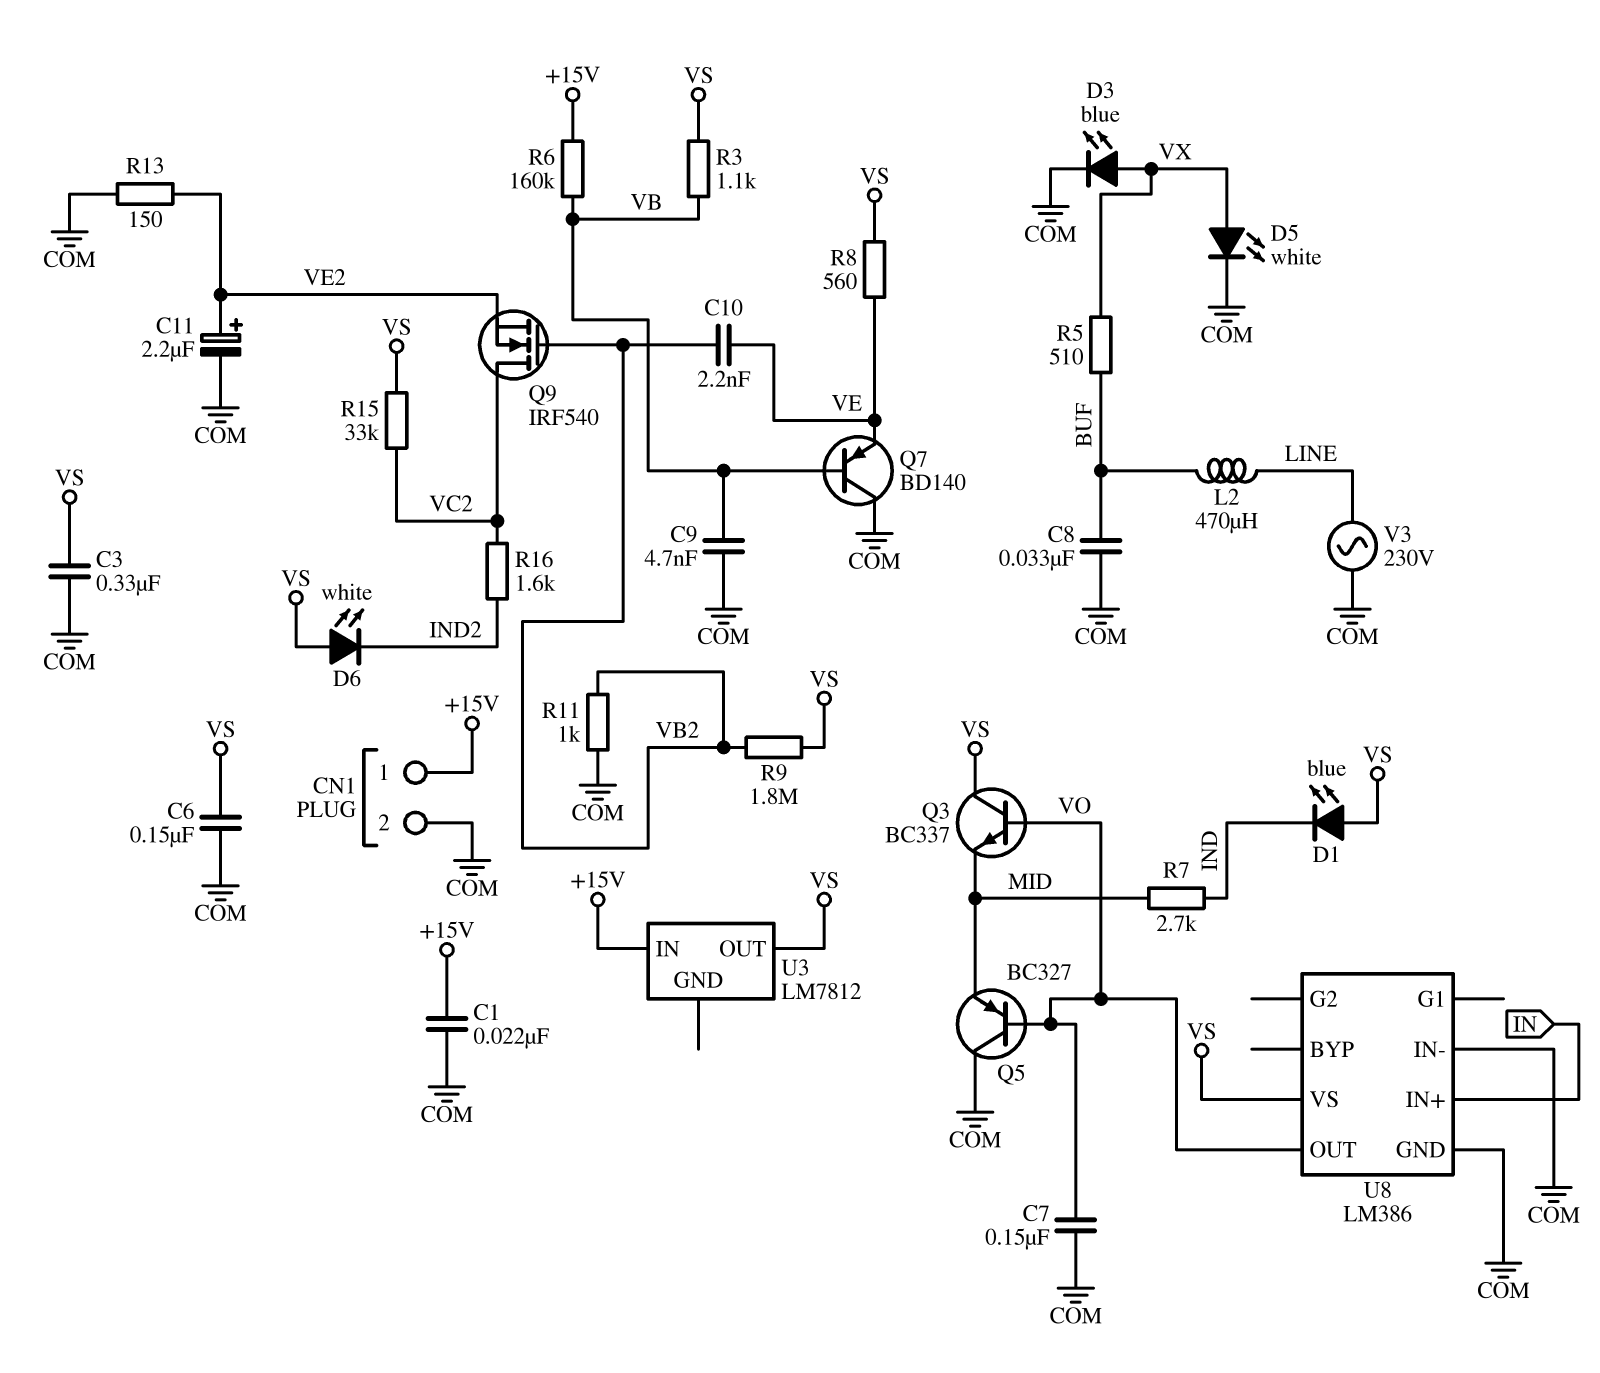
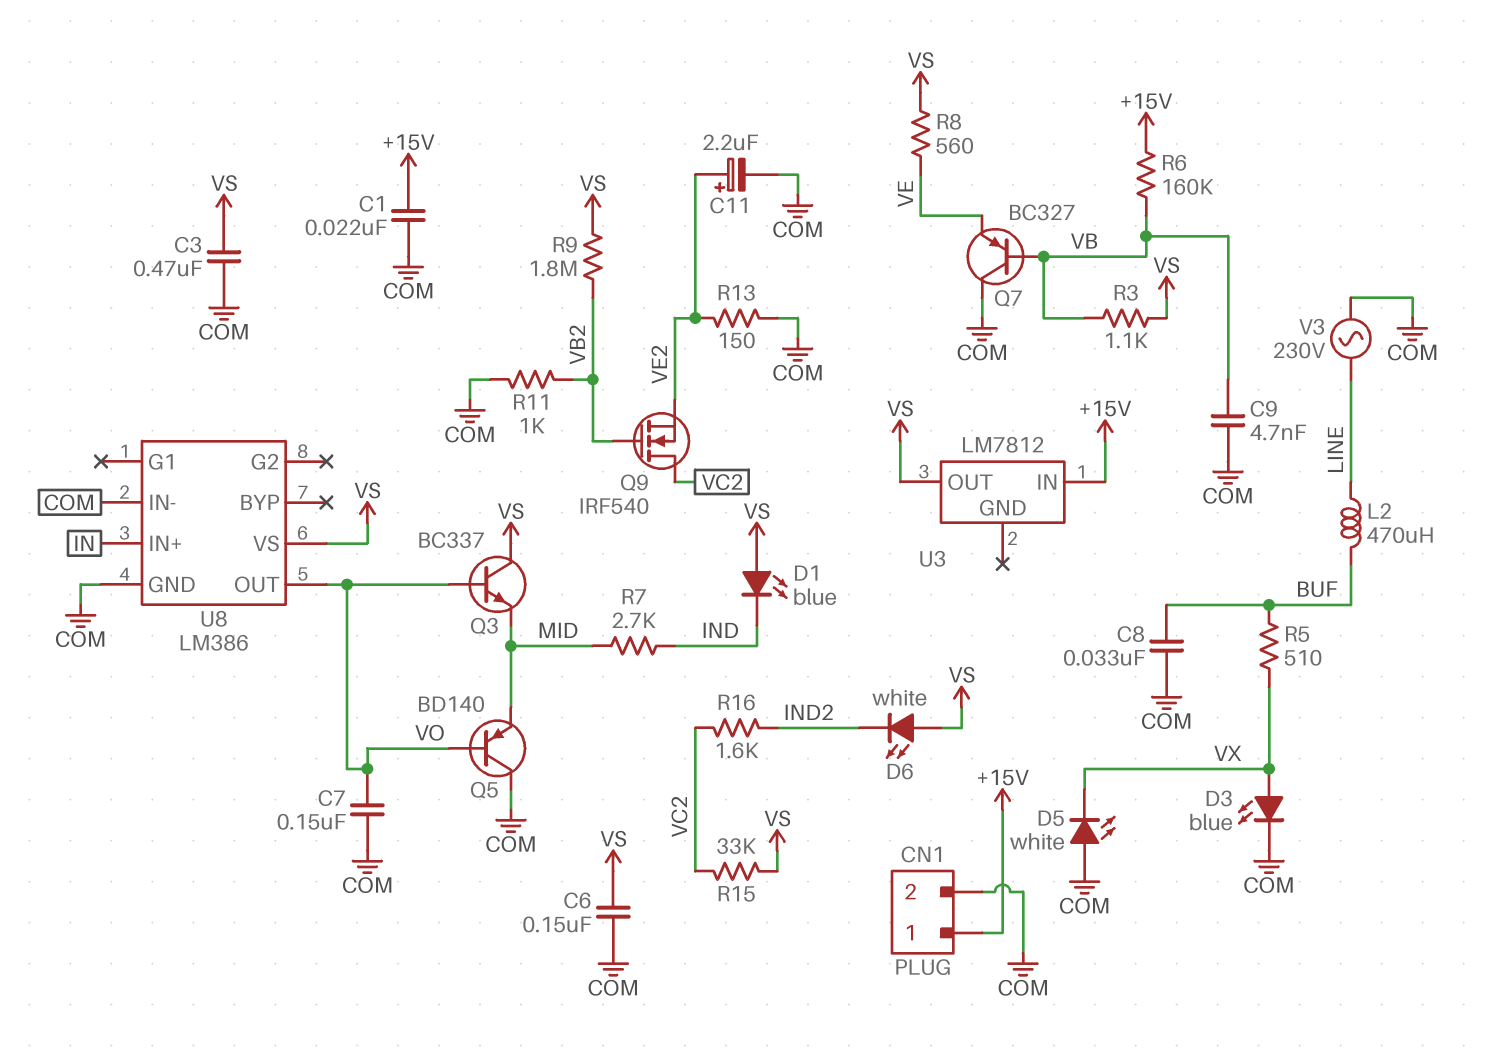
C3: 330nF (COM, VS) -> 470nF (COM, VS)
C10: 2.2nF (VB2, VE) -> none
D5: LED white (A VX, K COM) -> LED white (A COM, K VX)
Q5: PNP BC327 (B VO, C COM, E MID) -> PNP BD140 (B VO, C COM, E MID)
Q7: PNP BD140 (B VB, C COM, E VE) -> PNP BC327 (B VB, C COM, E VE)

